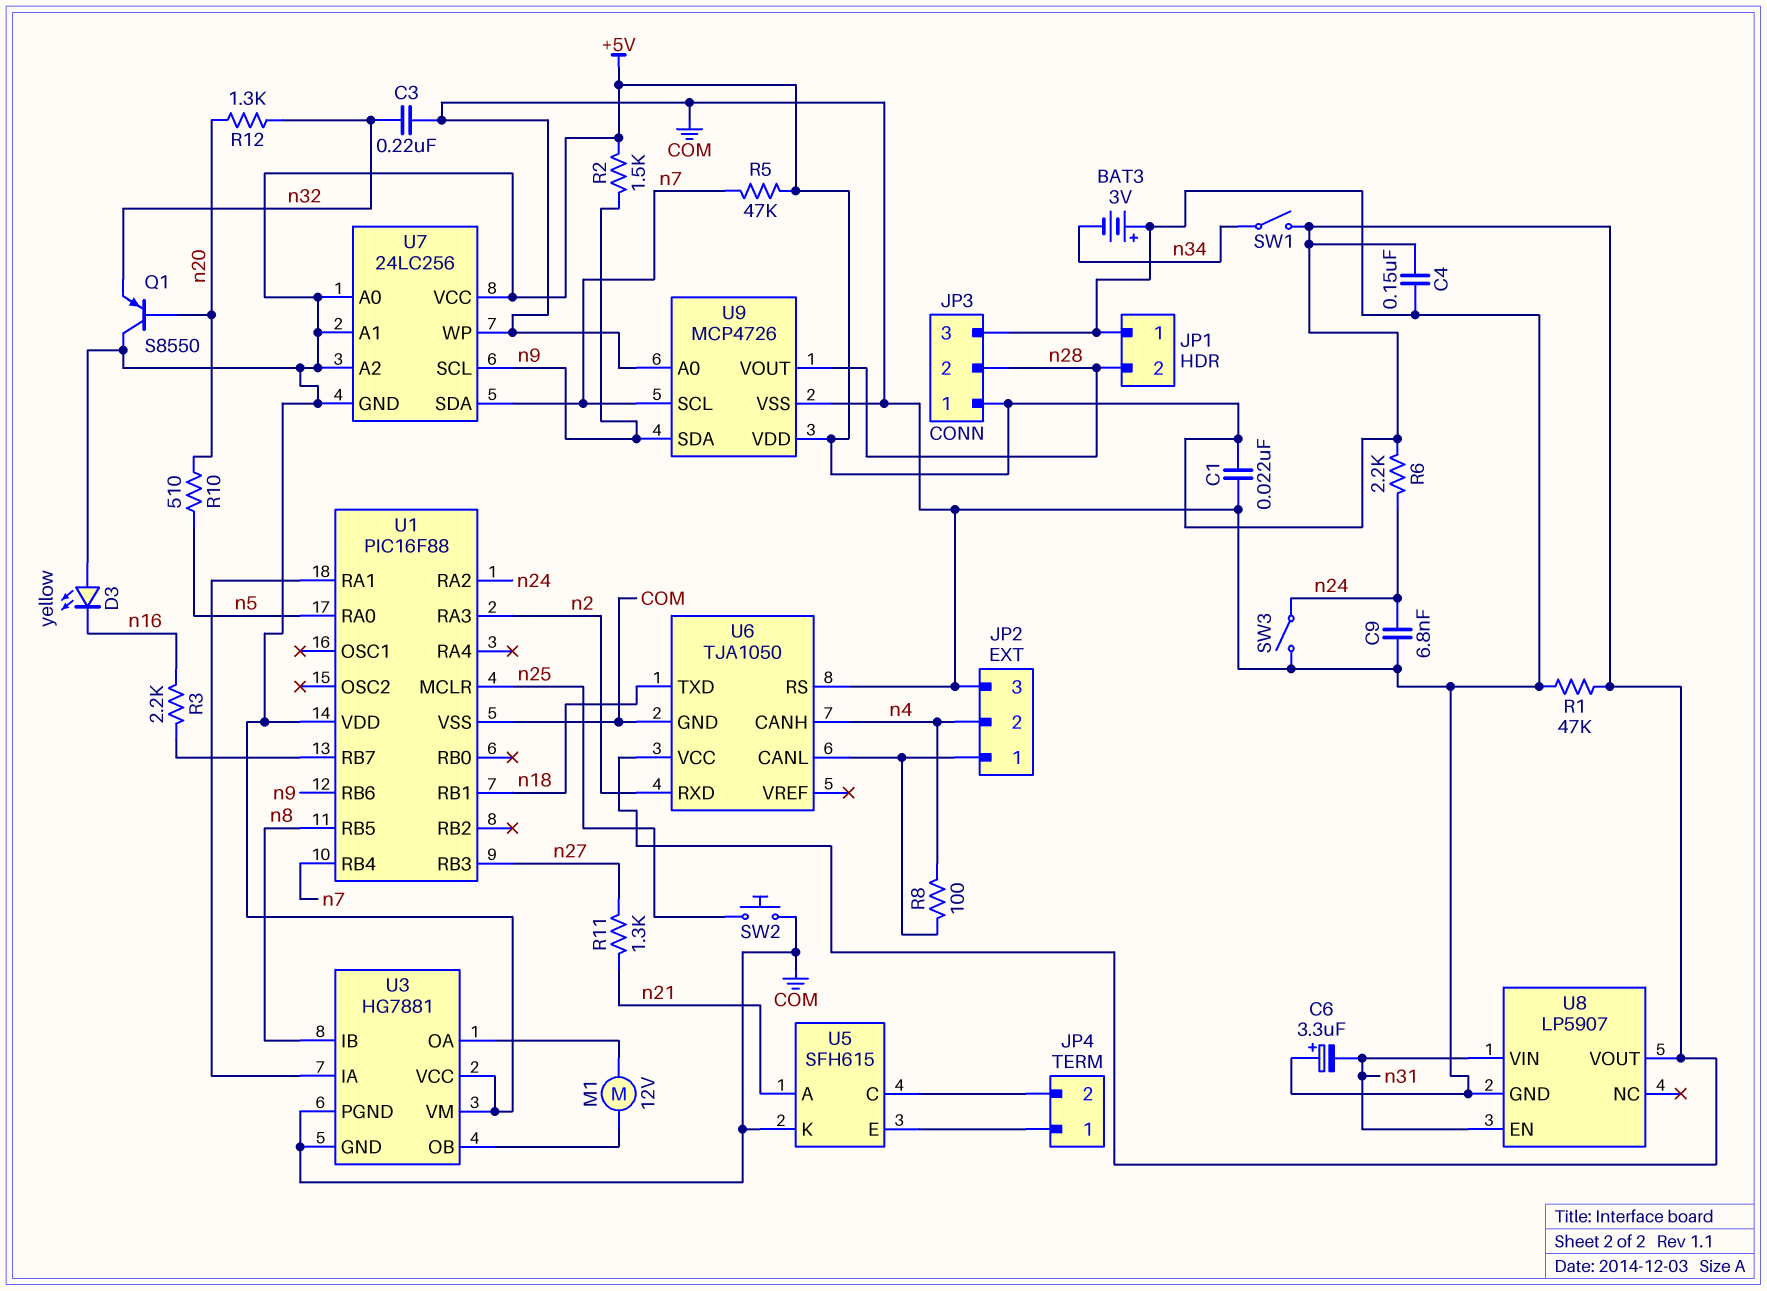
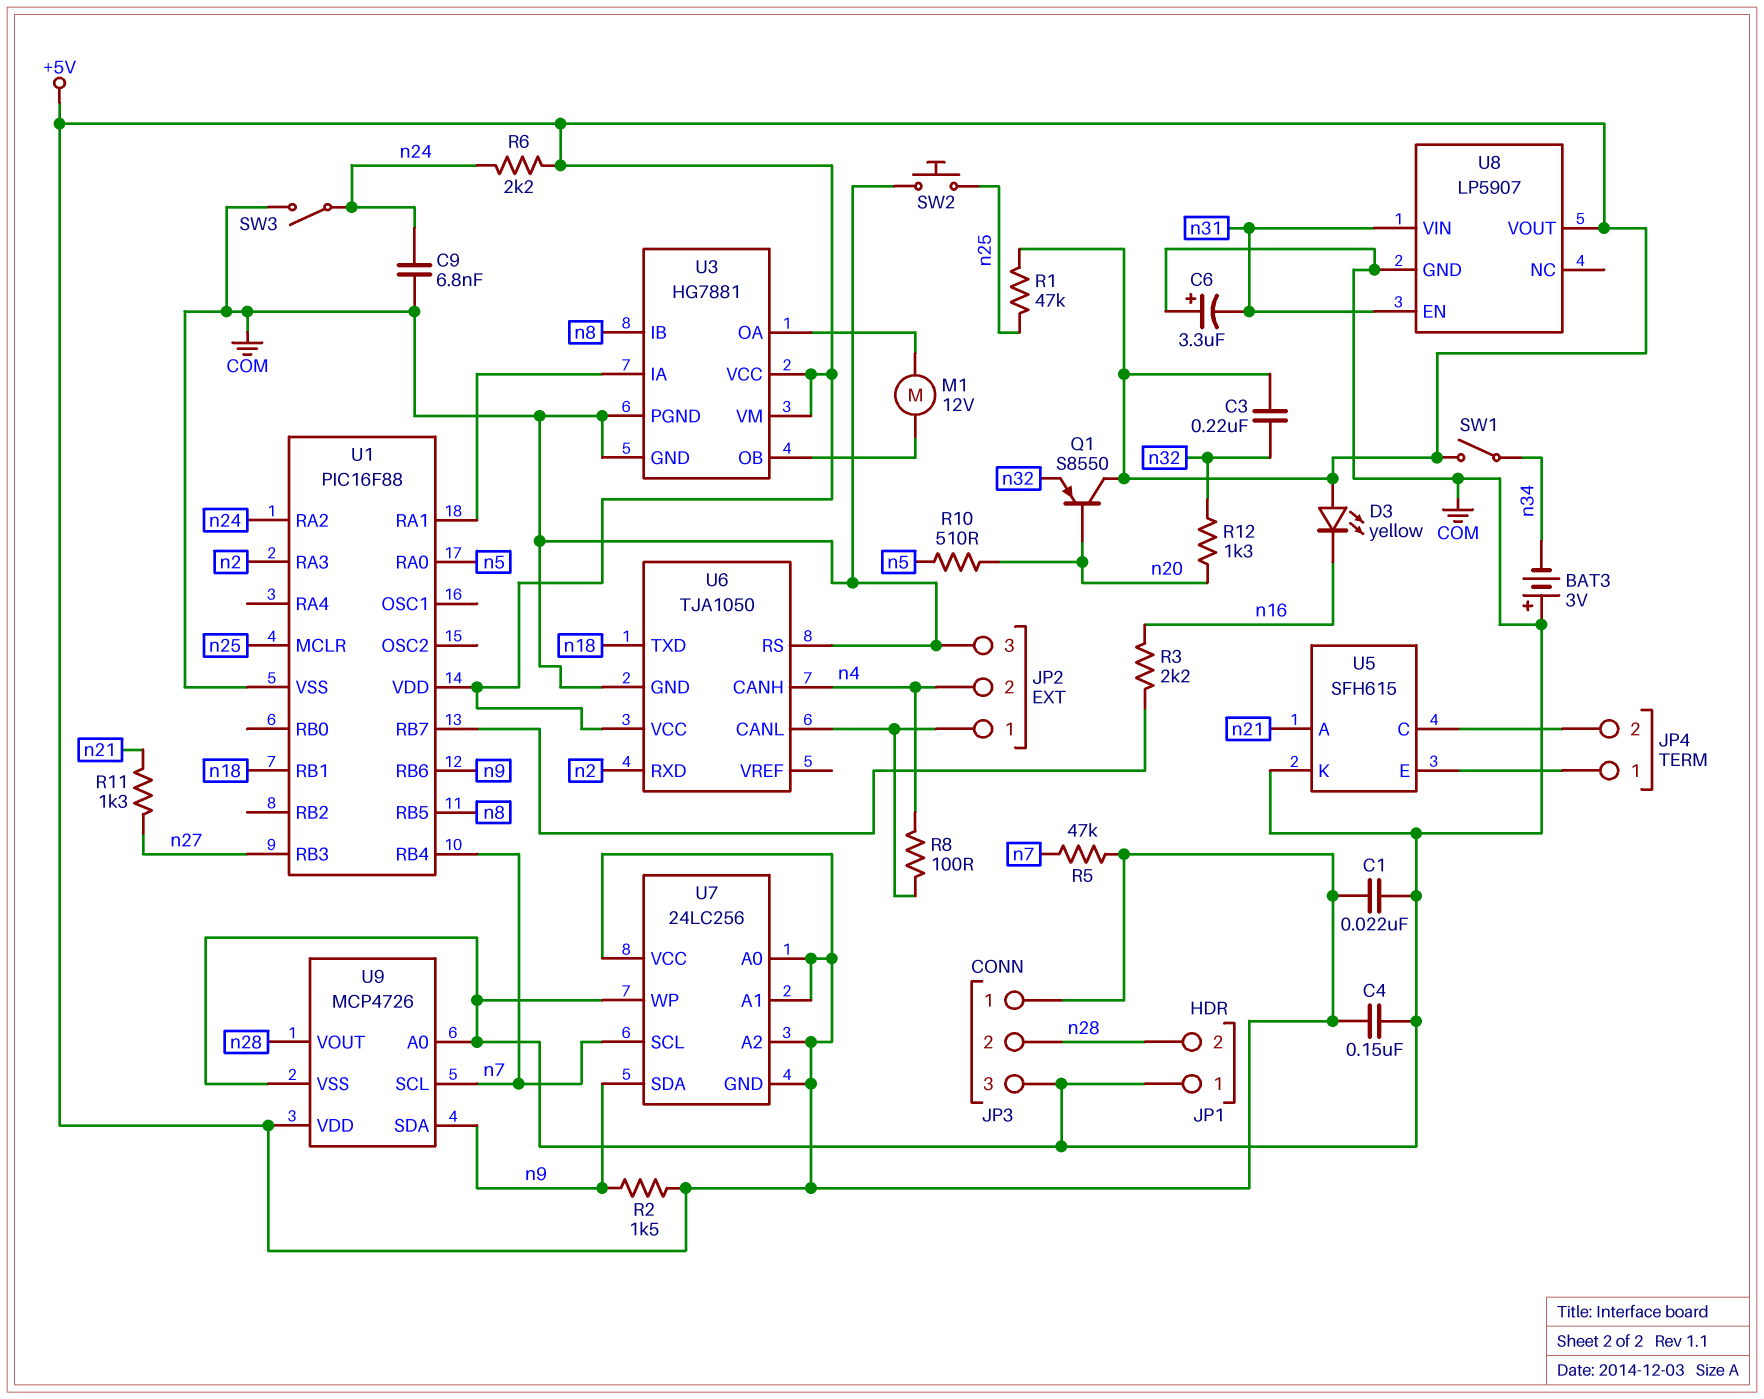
C3: 220nF (COM, n32) -> 220nF (+5V, n32)
R1: 47k (+5V, COM) -> 47k (+5V, n25)
U7 pin SCL: n9 -> n7
U7 pin SDA: n7 -> n9

